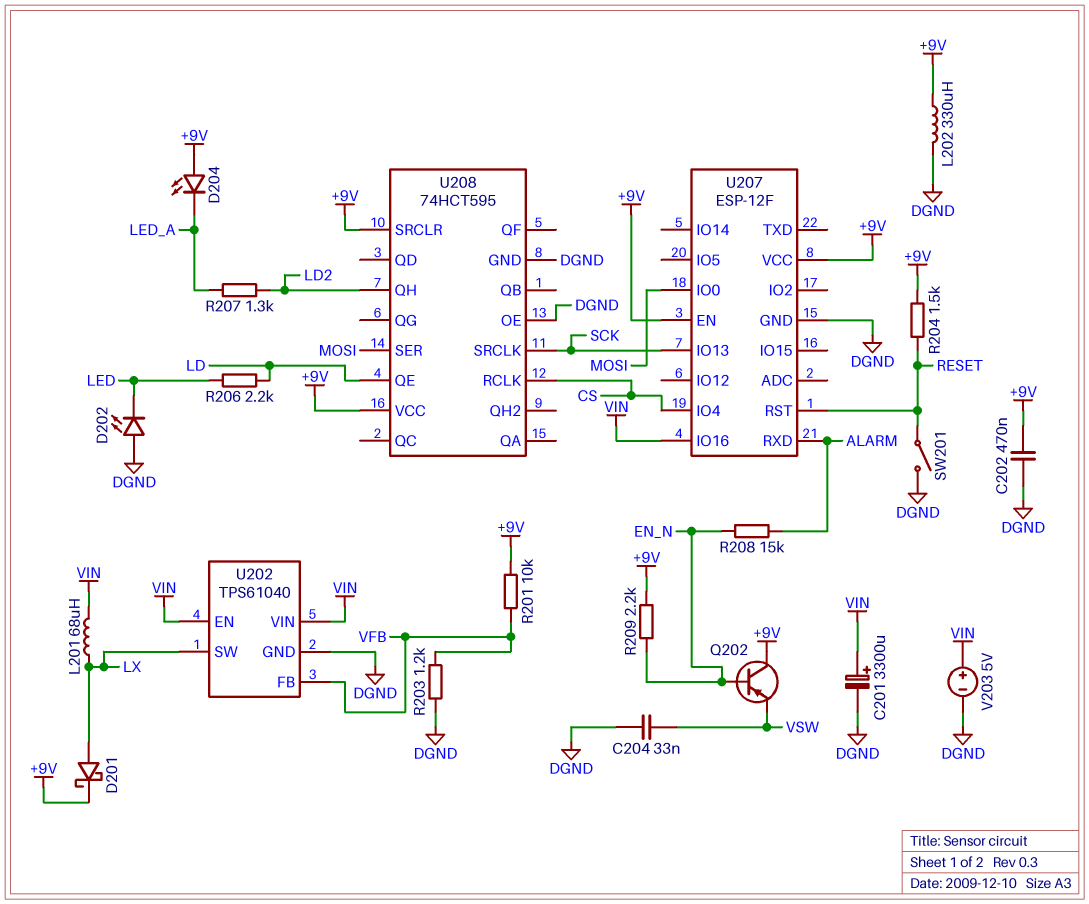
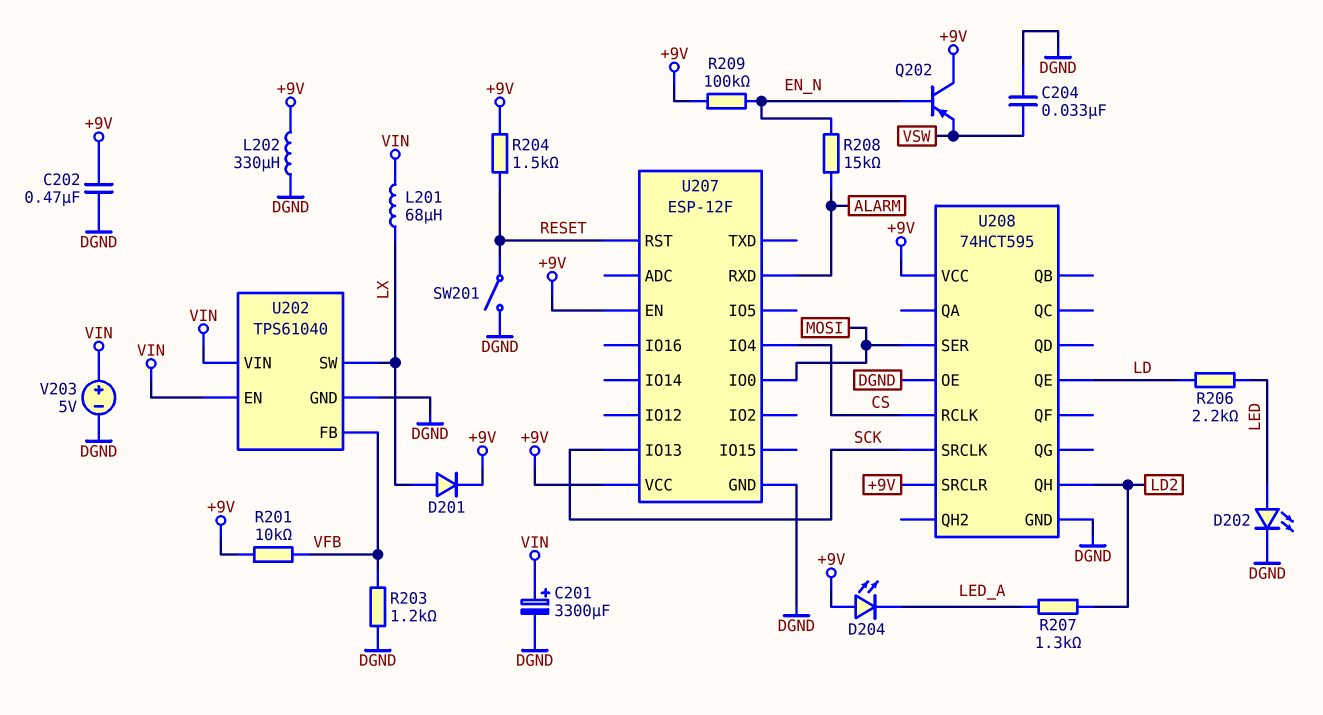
D201: schottky (A LX, K +9V) -> diode (A LX, K +9V)
D202: LED (A DGND, K LED) -> LED (A LED, K DGND)
R209: 2.2k (+9V, EN_N) -> 100k (+9V, EN_N)
U207 pin IO16: VIN -> none

